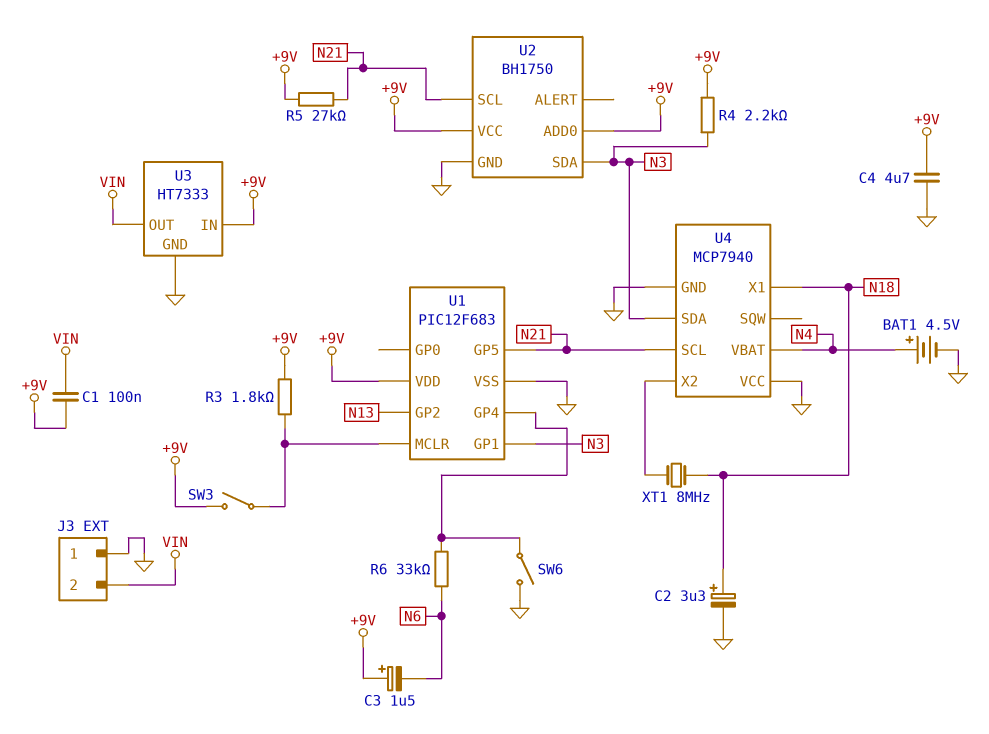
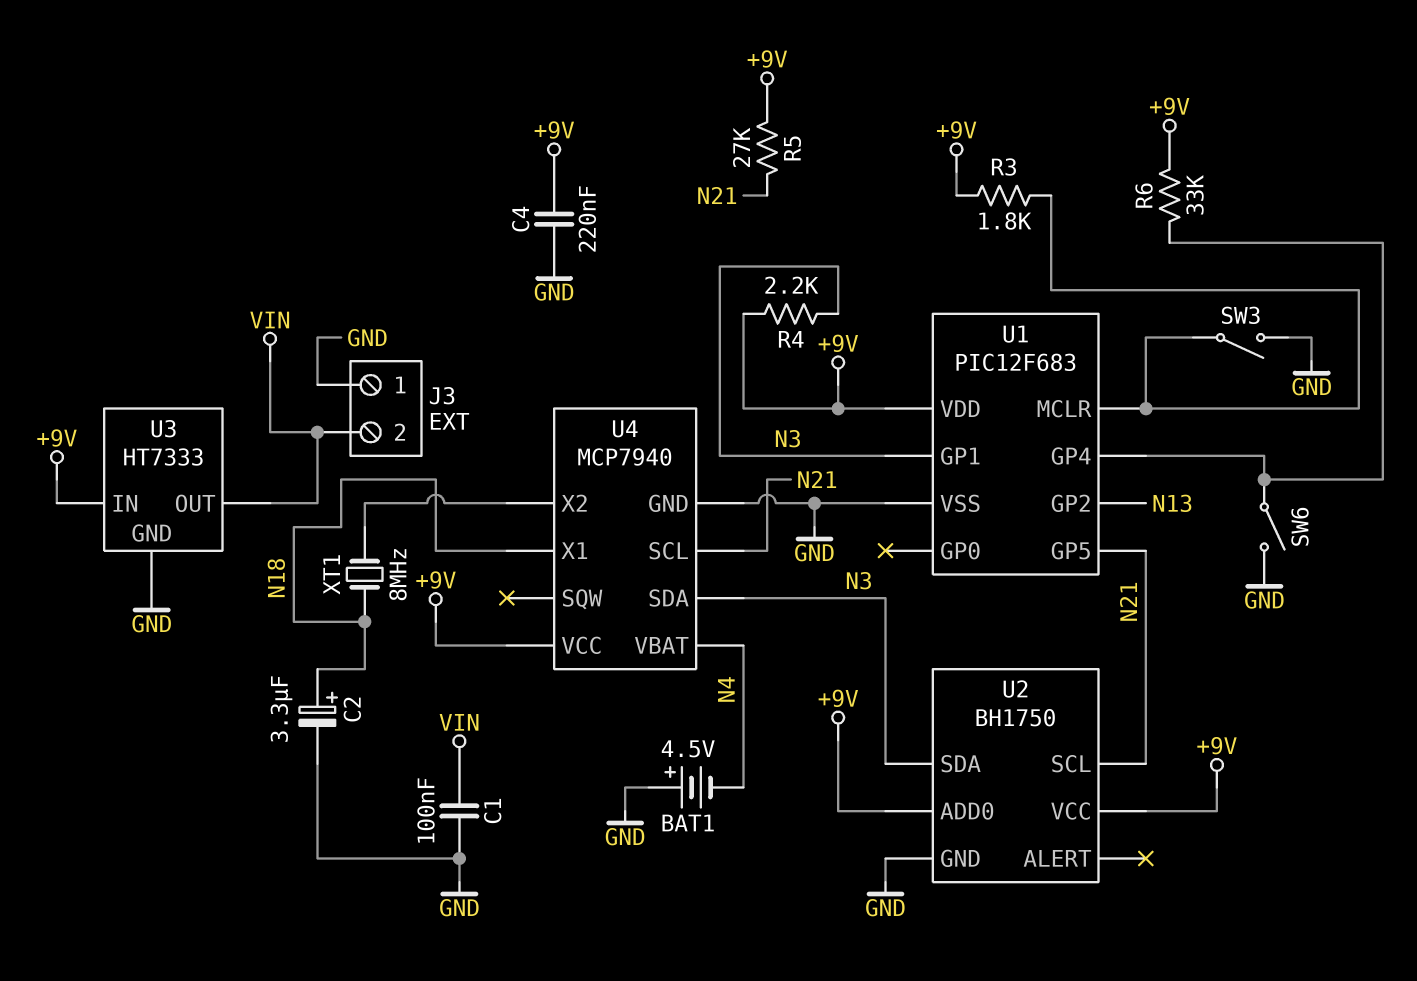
BAT1: 4.5V (plus N4, minus GND) -> 4.5V (plus GND, minus N4)
C1: 100nF (+9V, VIN) -> 100nF (GND, VIN)
C3: 1.5uF (plus +9V, minus N6) -> none
C4: 4.7uF (+9V, GND) -> 220nF (+9V, GND)
R6: 33k (N6, U1/GP4) -> 33k (+9V, U1/GP4)
SW3: switch (+9V, U1/MCLR) -> switch (GND, U1/MCLR)
U4 pin VCC: GND -> +9V

